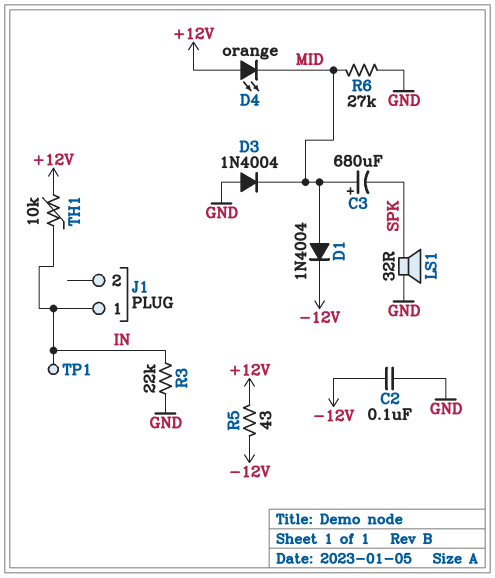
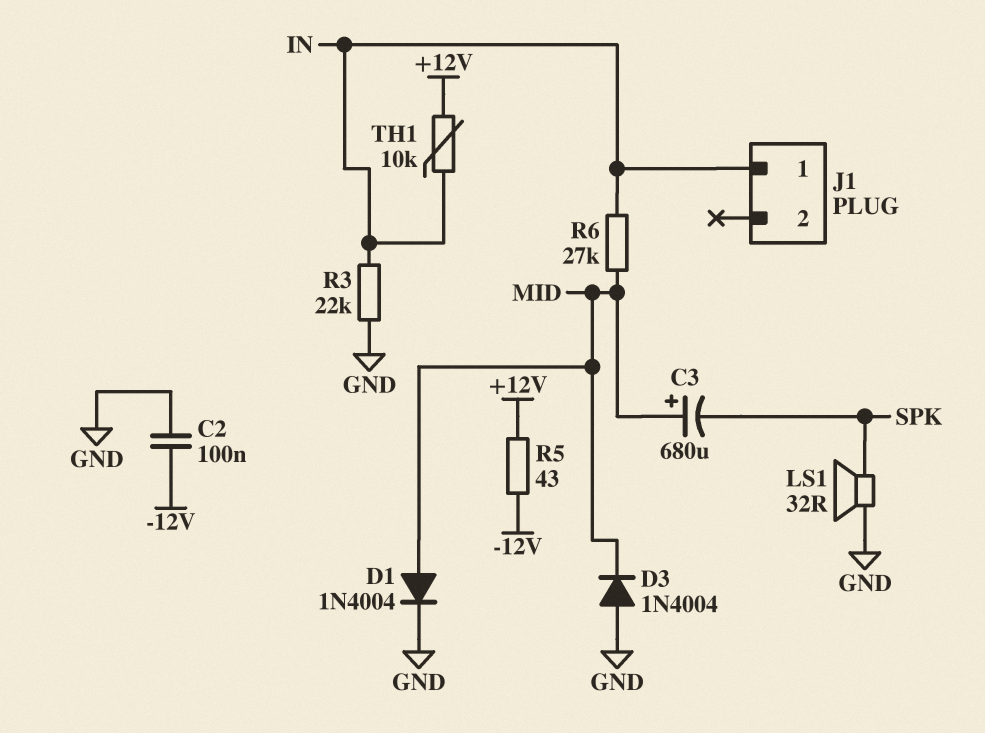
D1: diode 1N4004 (A MID, K -12V) -> diode 1N4004 (A MID, K GND)
D4: LED orange (A +12V, K MID) -> none
R6: 27k (GND, MID) -> 27k (IN, MID)
TP1: test point (IN) -> none

